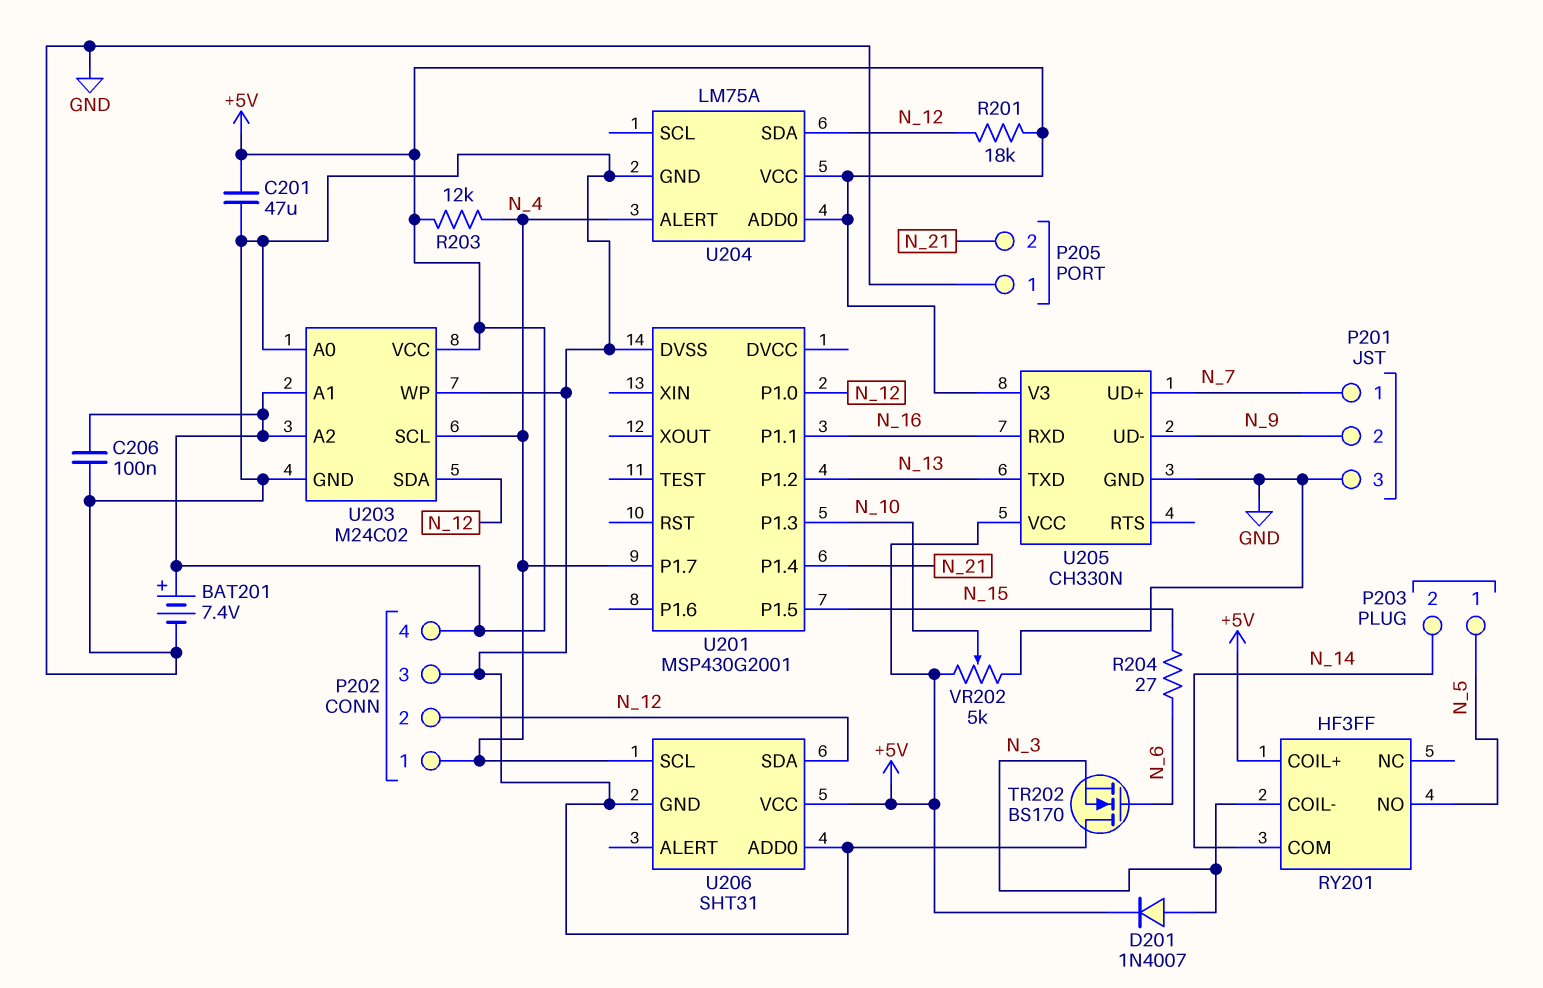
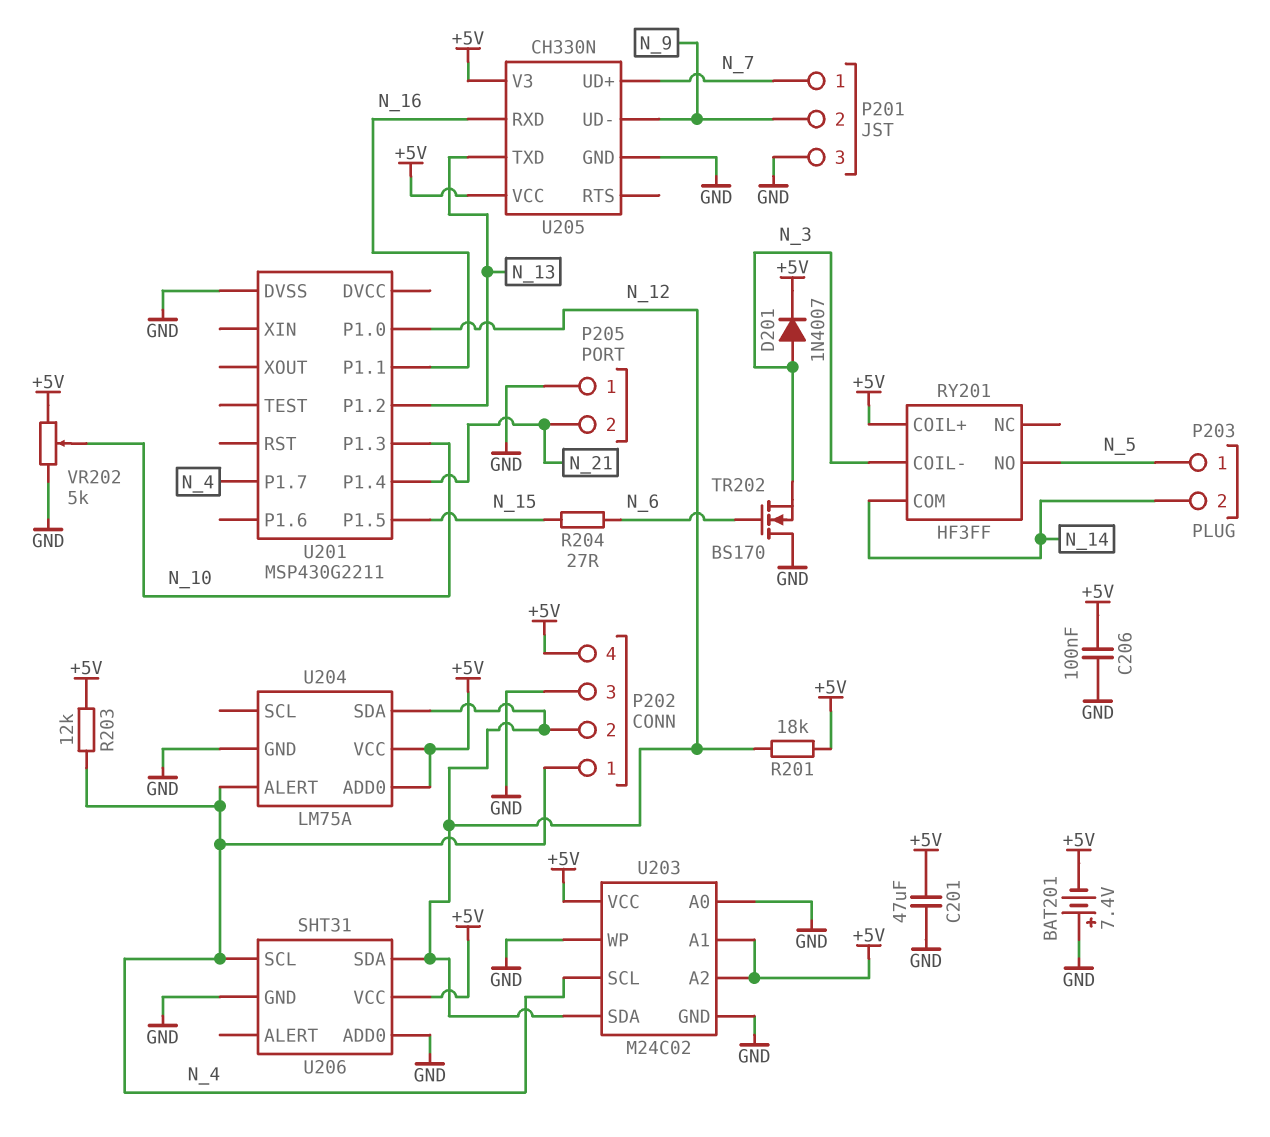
BAT201: 7.4V (plus +5V, minus GND) -> 7.4V (plus GND, minus +5V)
U201: MSP430G2001 -> MSP430G2211

